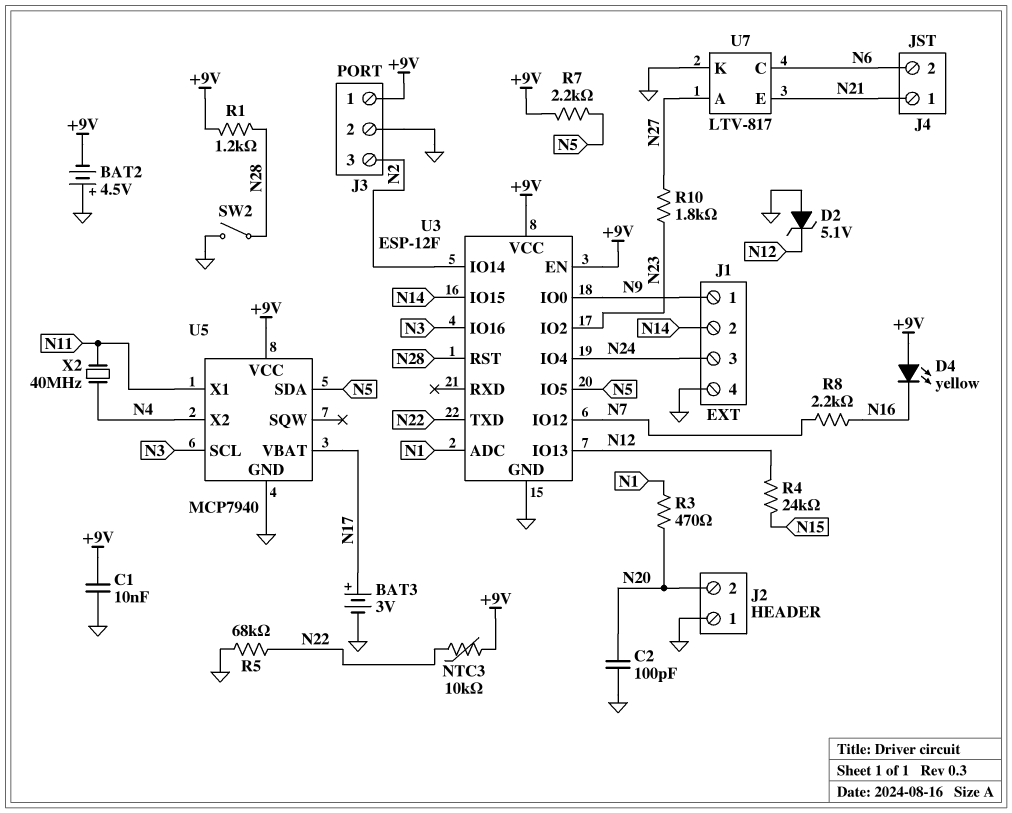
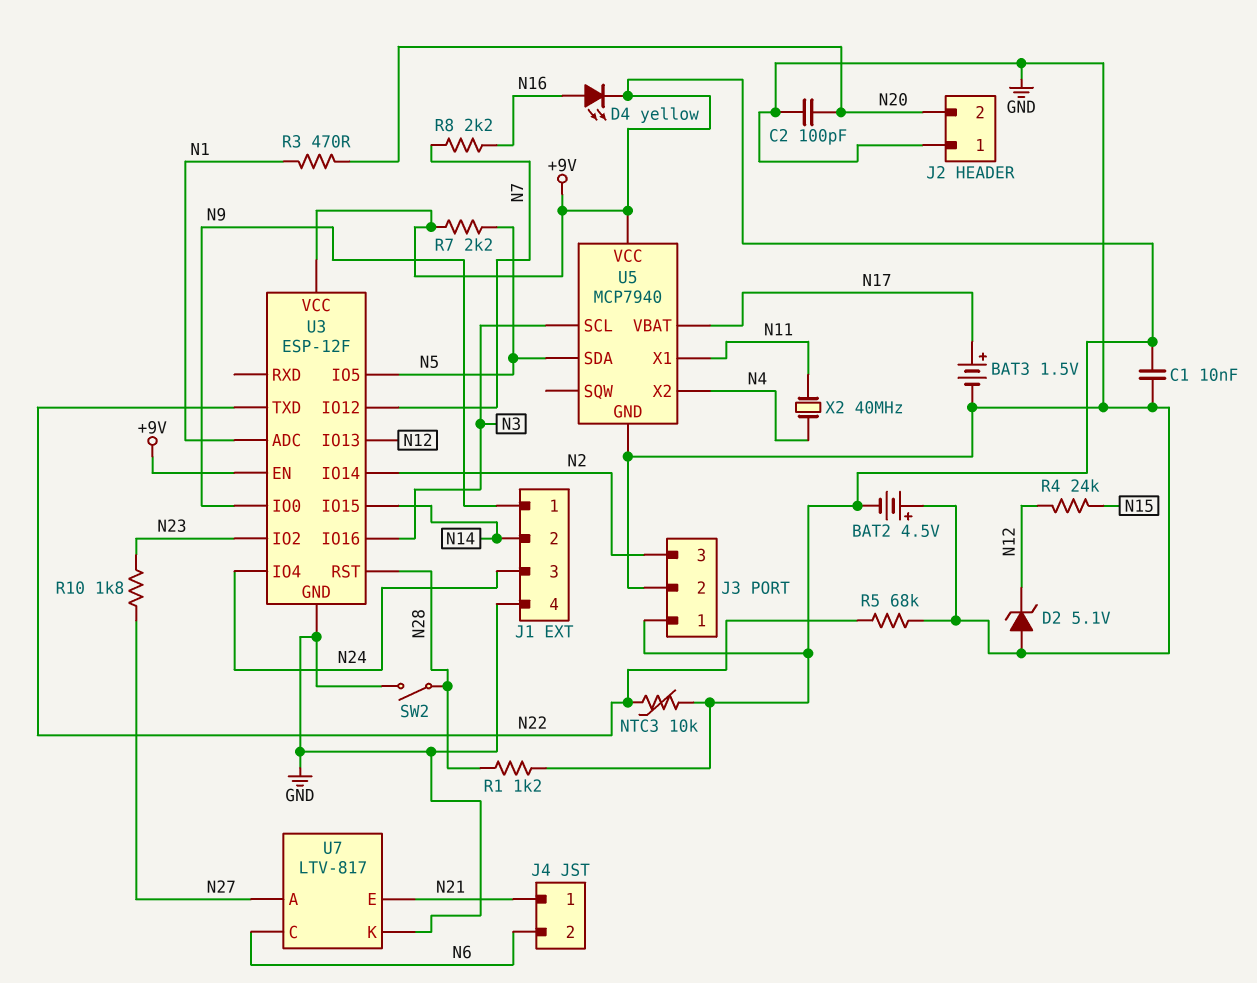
BAT3: 3V (plus N17, minus GND) -> 1.5V (plus N17, minus GND)
D4: LED yellow (A +9V, K N16) -> LED yellow (A N16, K +9V)

